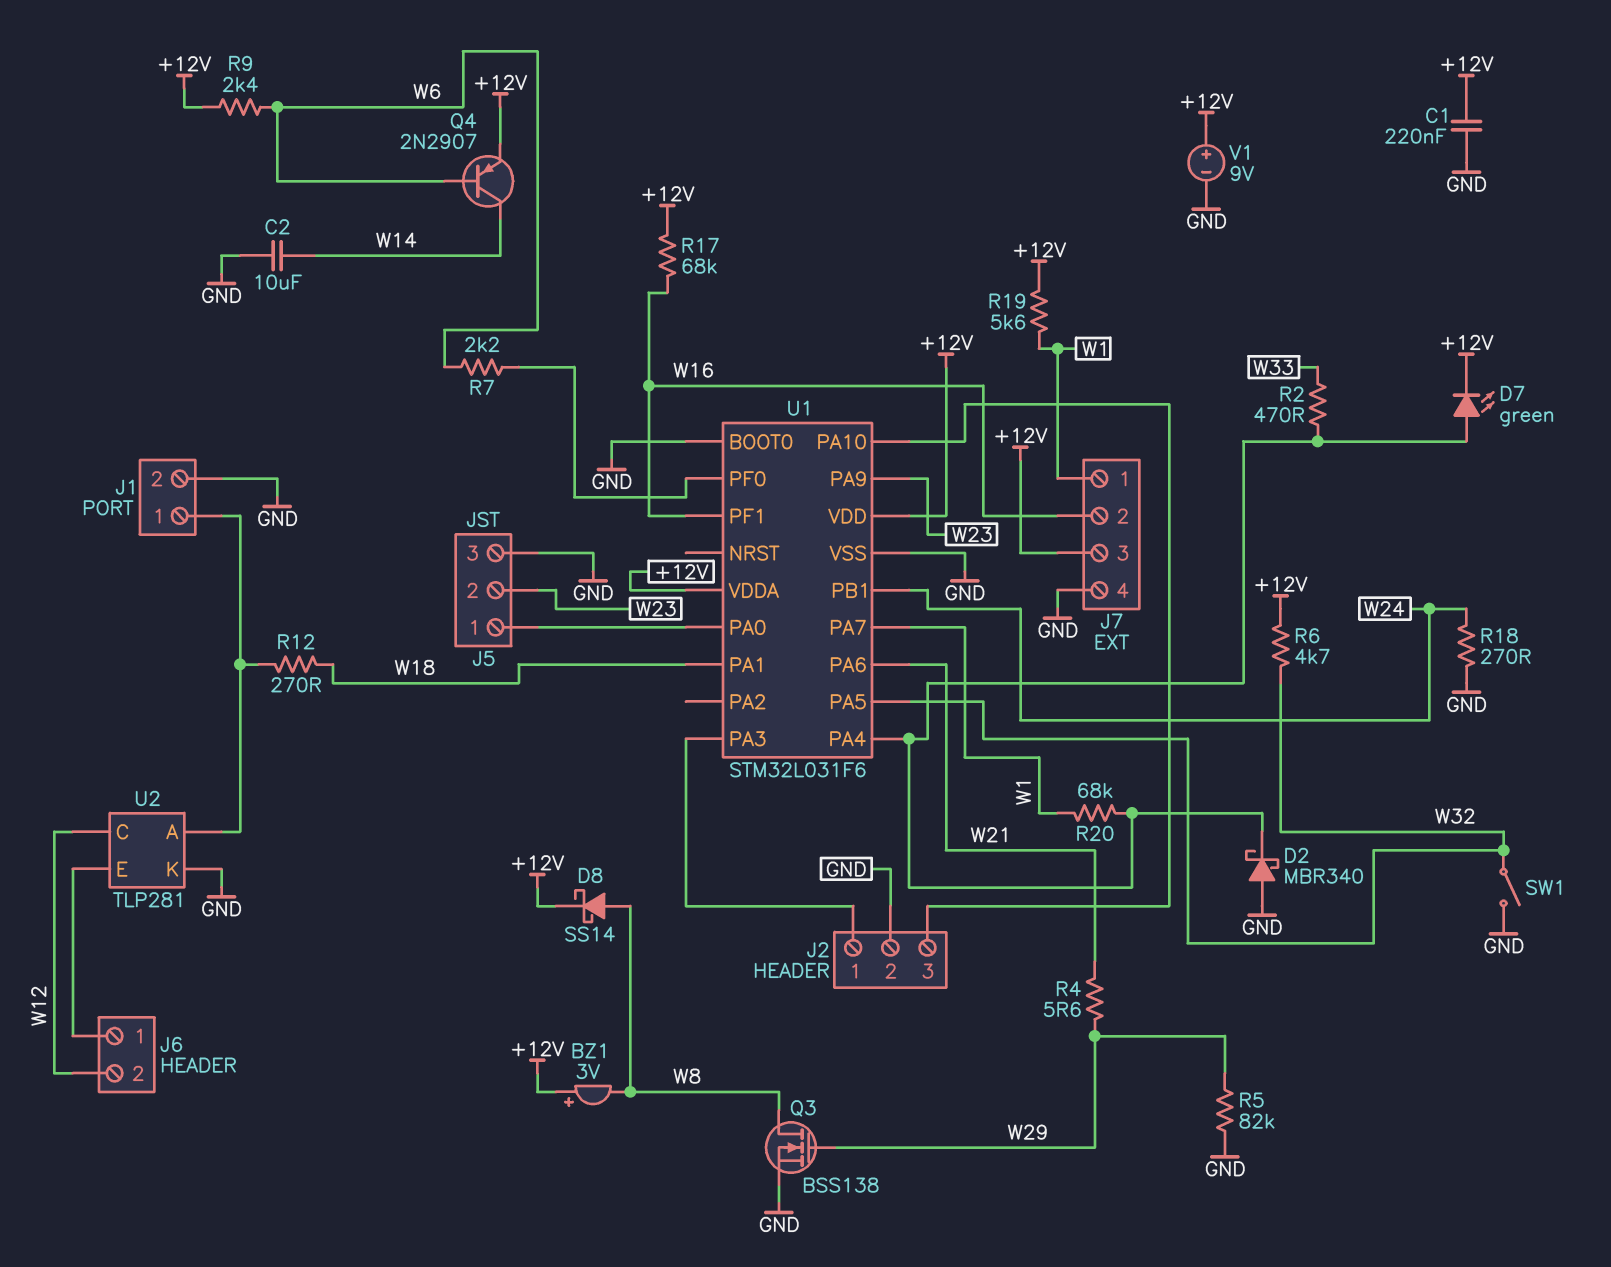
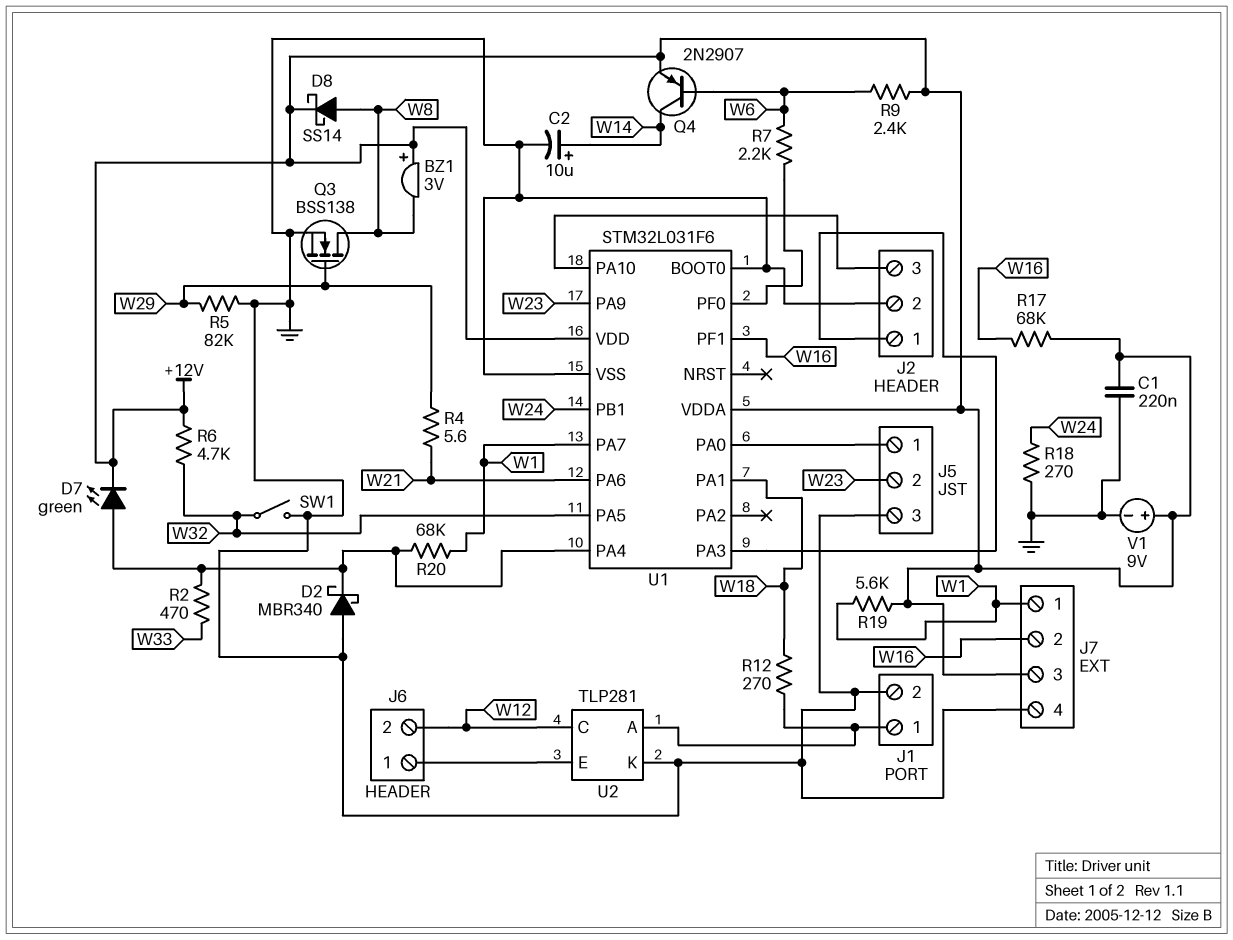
C2: 10uF (GND, W14) -> 10uF (plus W14, minus GND)

